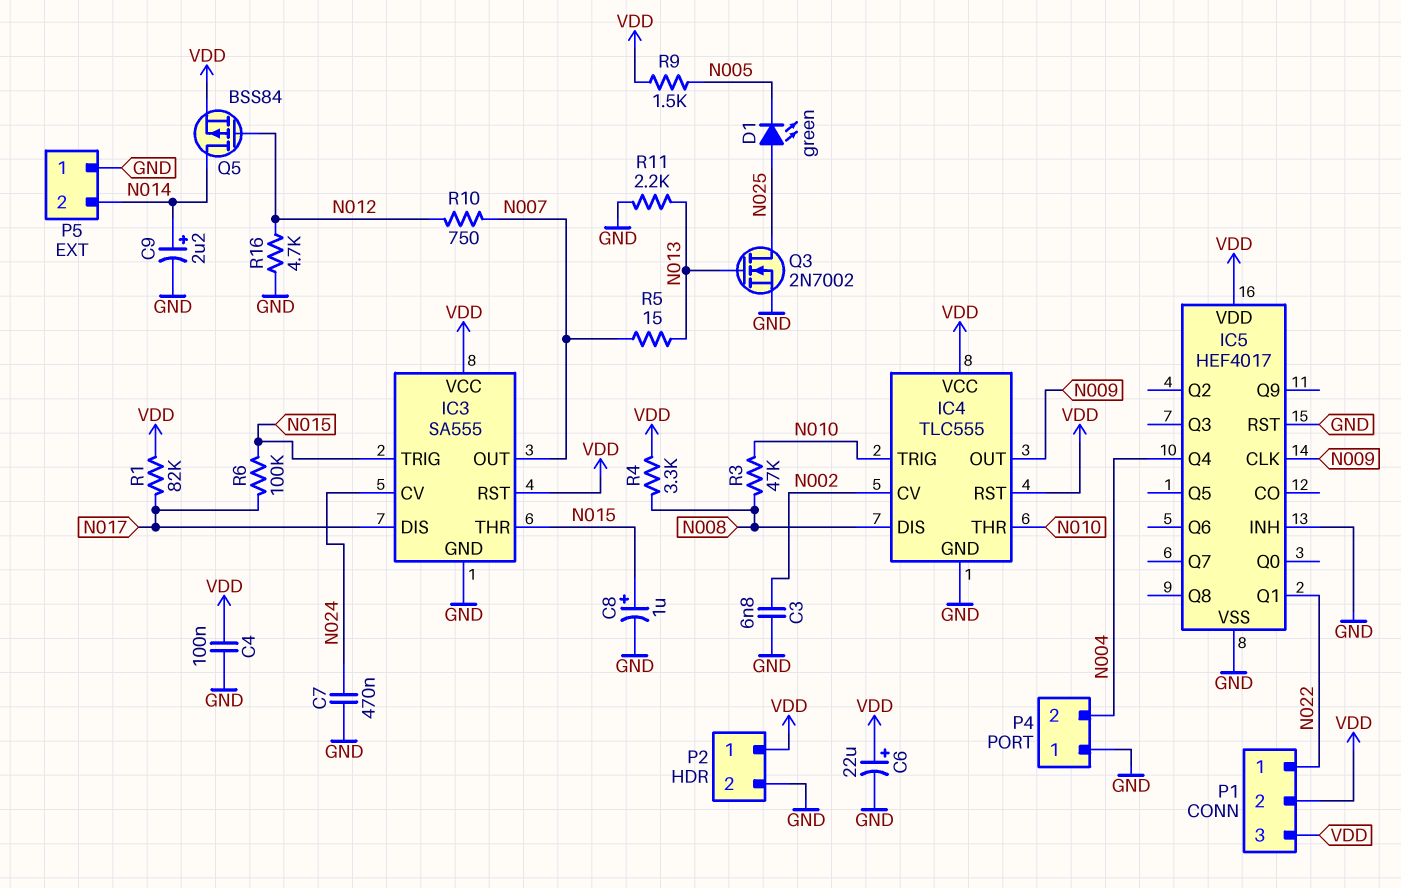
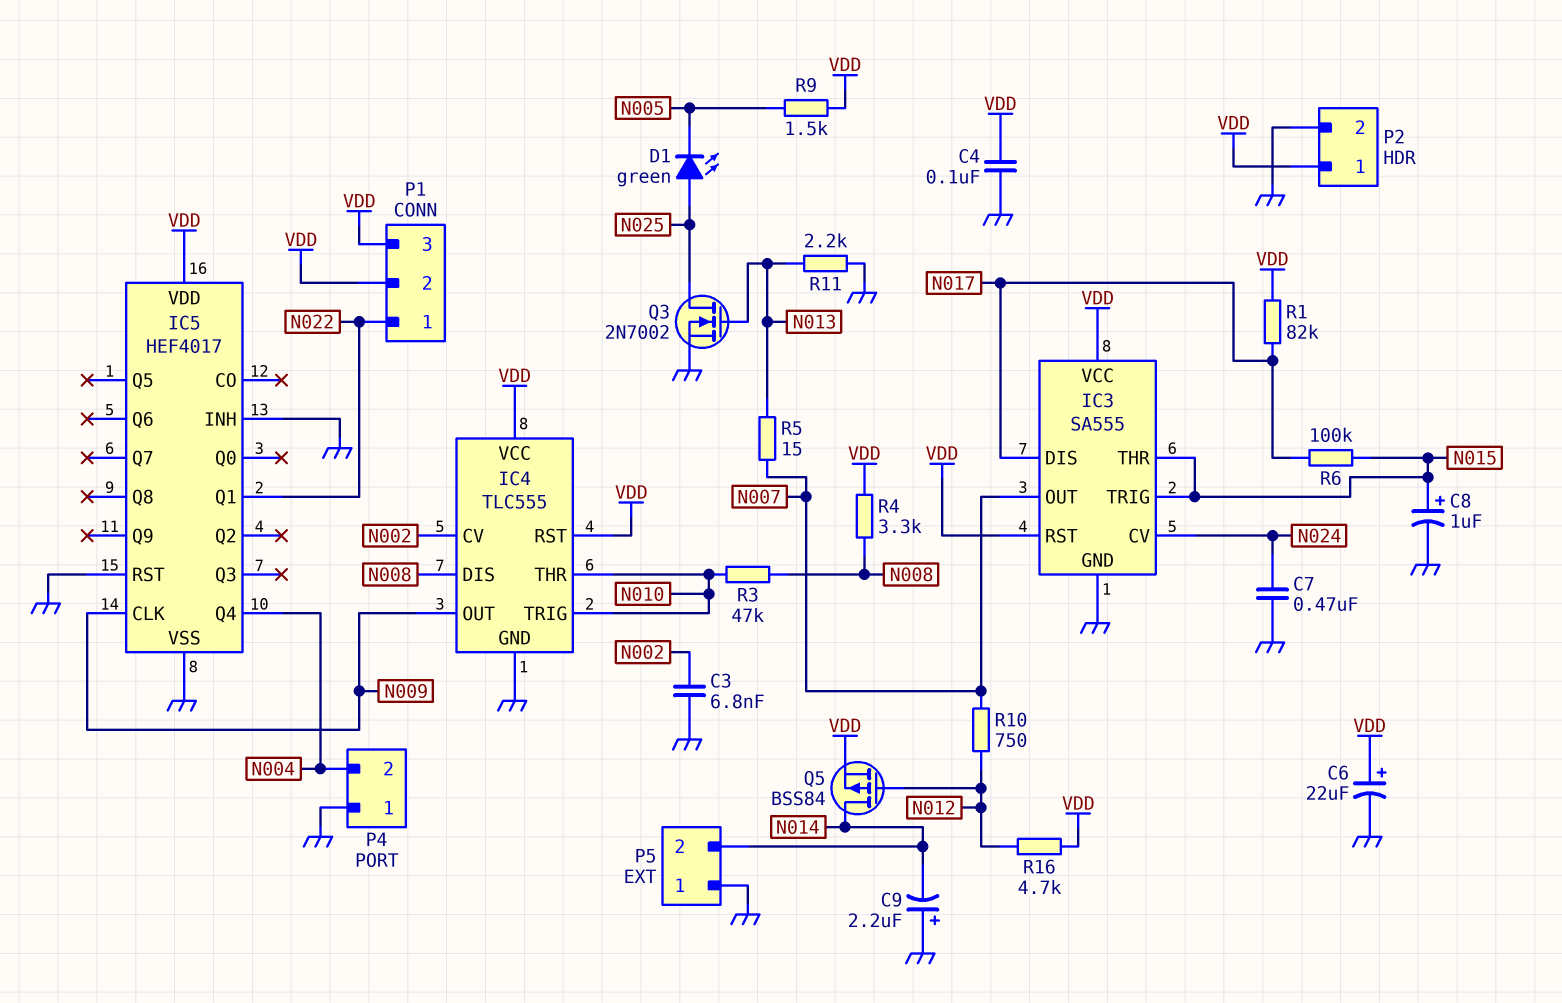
C9: 2.2uF (plus N014, minus GND) -> 2.2uF (plus GND, minus N014)
R16: 4.7k (GND, N012) -> 4.7k (N012, VDD)

